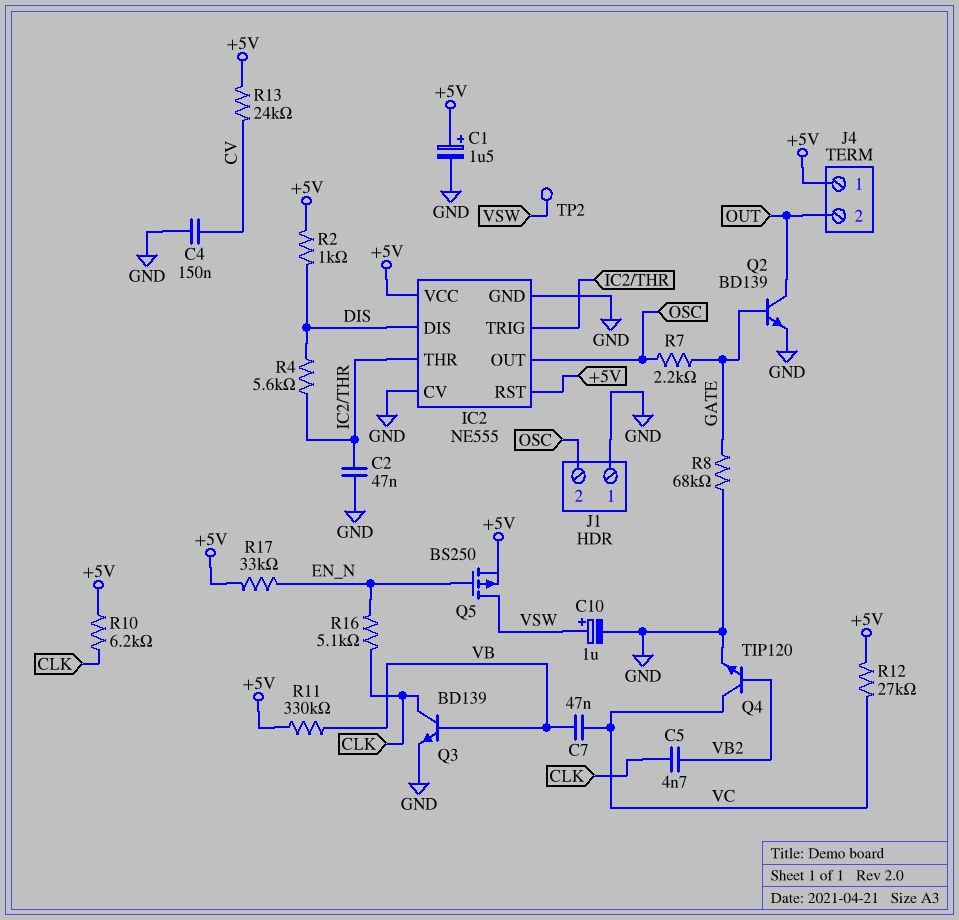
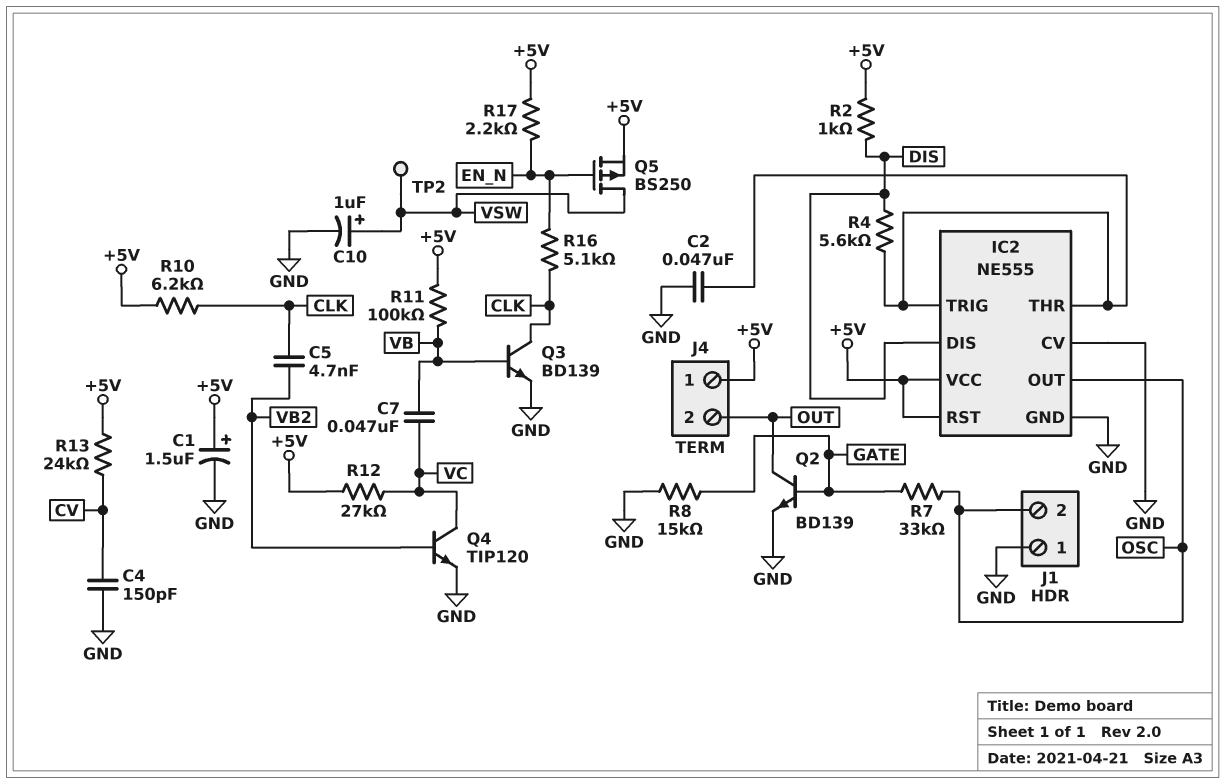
C4: 150nF (CV, GND) -> 150pF (CV, GND)
R7: 2.2k (GATE, OSC) -> 33k (GATE, OSC)
R8: 68k (GATE, GND) -> 15k (GATE, GND)
R11: 330k (+5V, VB) -> 100k (+5V, VB)
R17: 33k (+5V, EN_N) -> 2.2k (+5V, EN_N)

